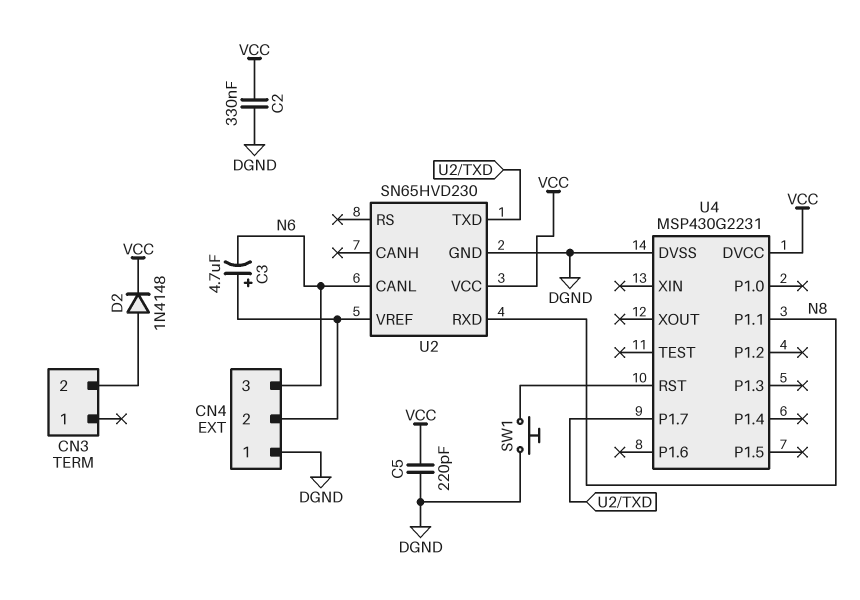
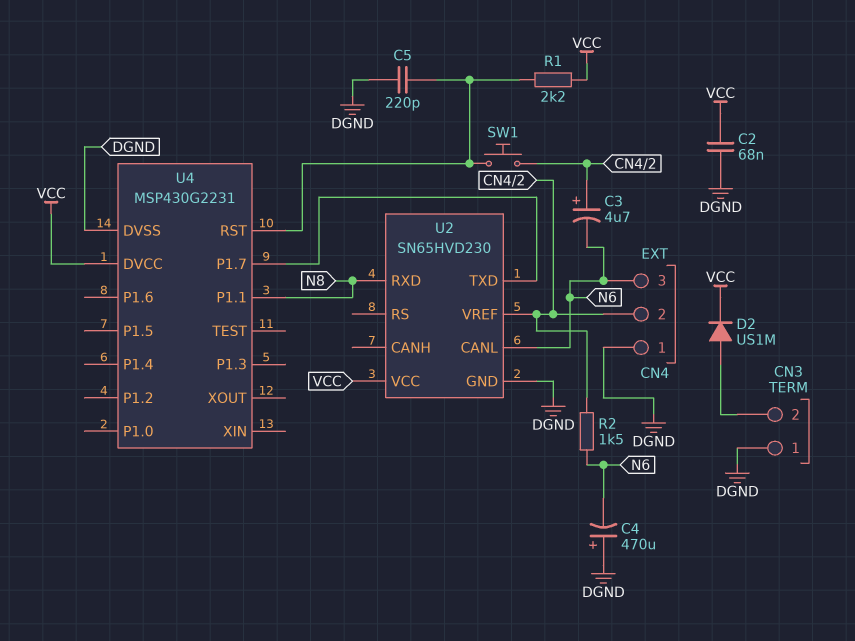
C2: 330nF (DGND, VCC) -> 68nF (DGND, VCC)
C4: none -> 470uF (plus DGND, minus N6)
C5: 220pF (DGND, VCC) -> 220pF (DGND, U4/RST)
CN3 pin 1: none -> DGND
D2: diode 1N4148 (A CN3/2, K VCC) -> diode US1M (A CN3/2, K VCC)
R1: none -> 2.2k (U4/RST, VCC)
R2: none -> 1.5k (CN4/2, N6)
SW1: button (DGND, U4/RST) -> button (CN4/2, U4/RST)

